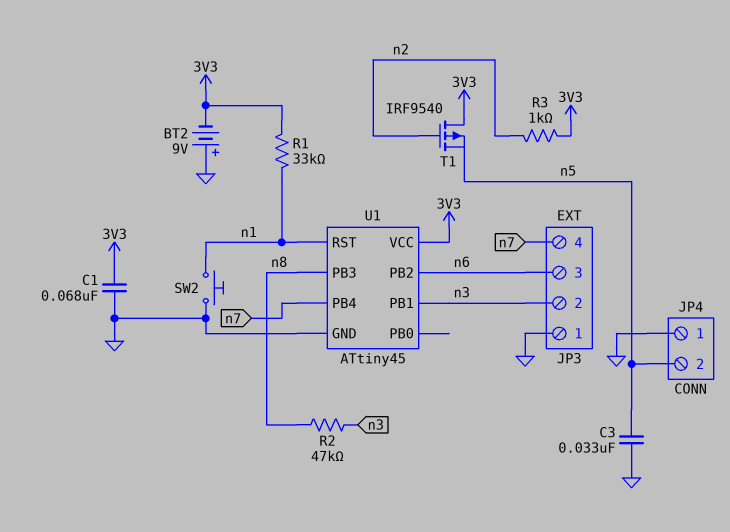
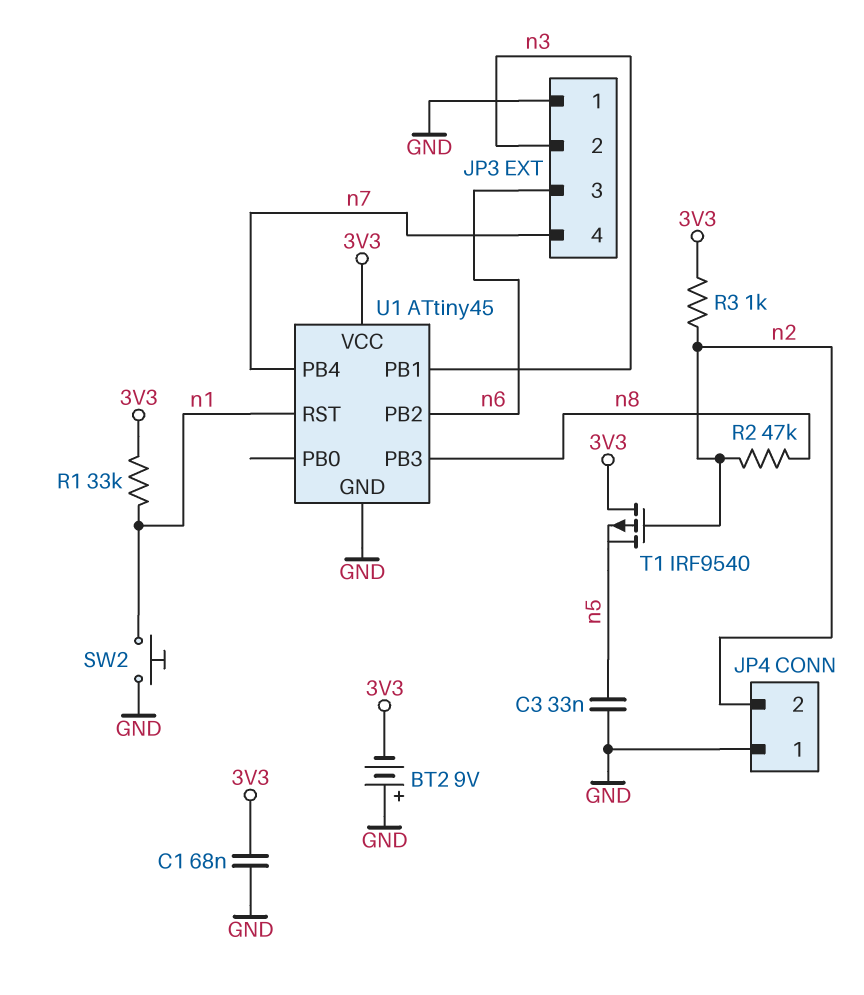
JP4 pin 2: n5 -> n2
R2: 47k (n3, n8) -> 47k (n2, n8)

